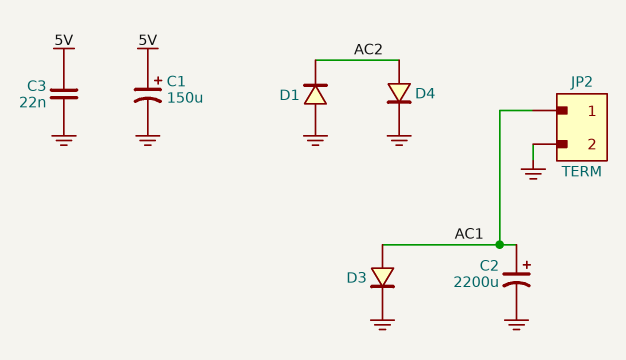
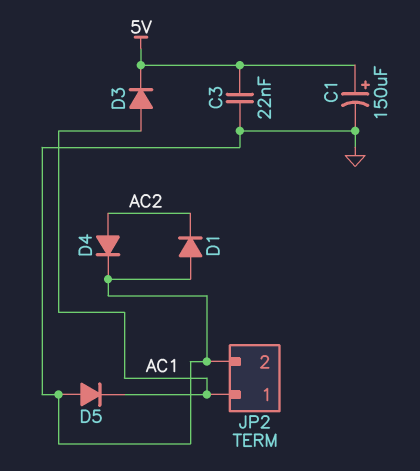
C2: 2200uF (plus AC1, minus GND) -> none
D3: diode (A AC1, K GND) -> diode (A AC1, K 5V)
D5: none -> diode (A GND, K AC1)

